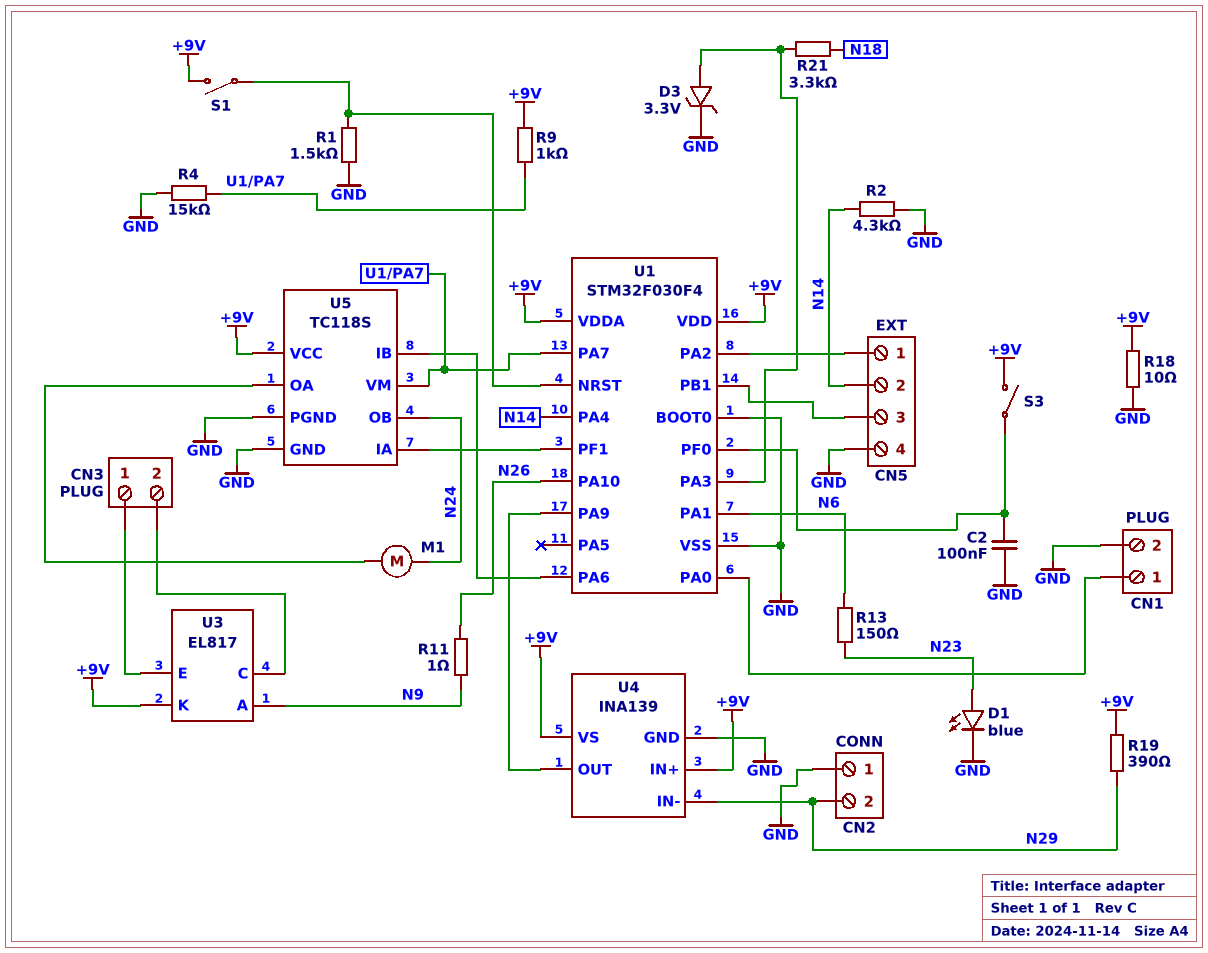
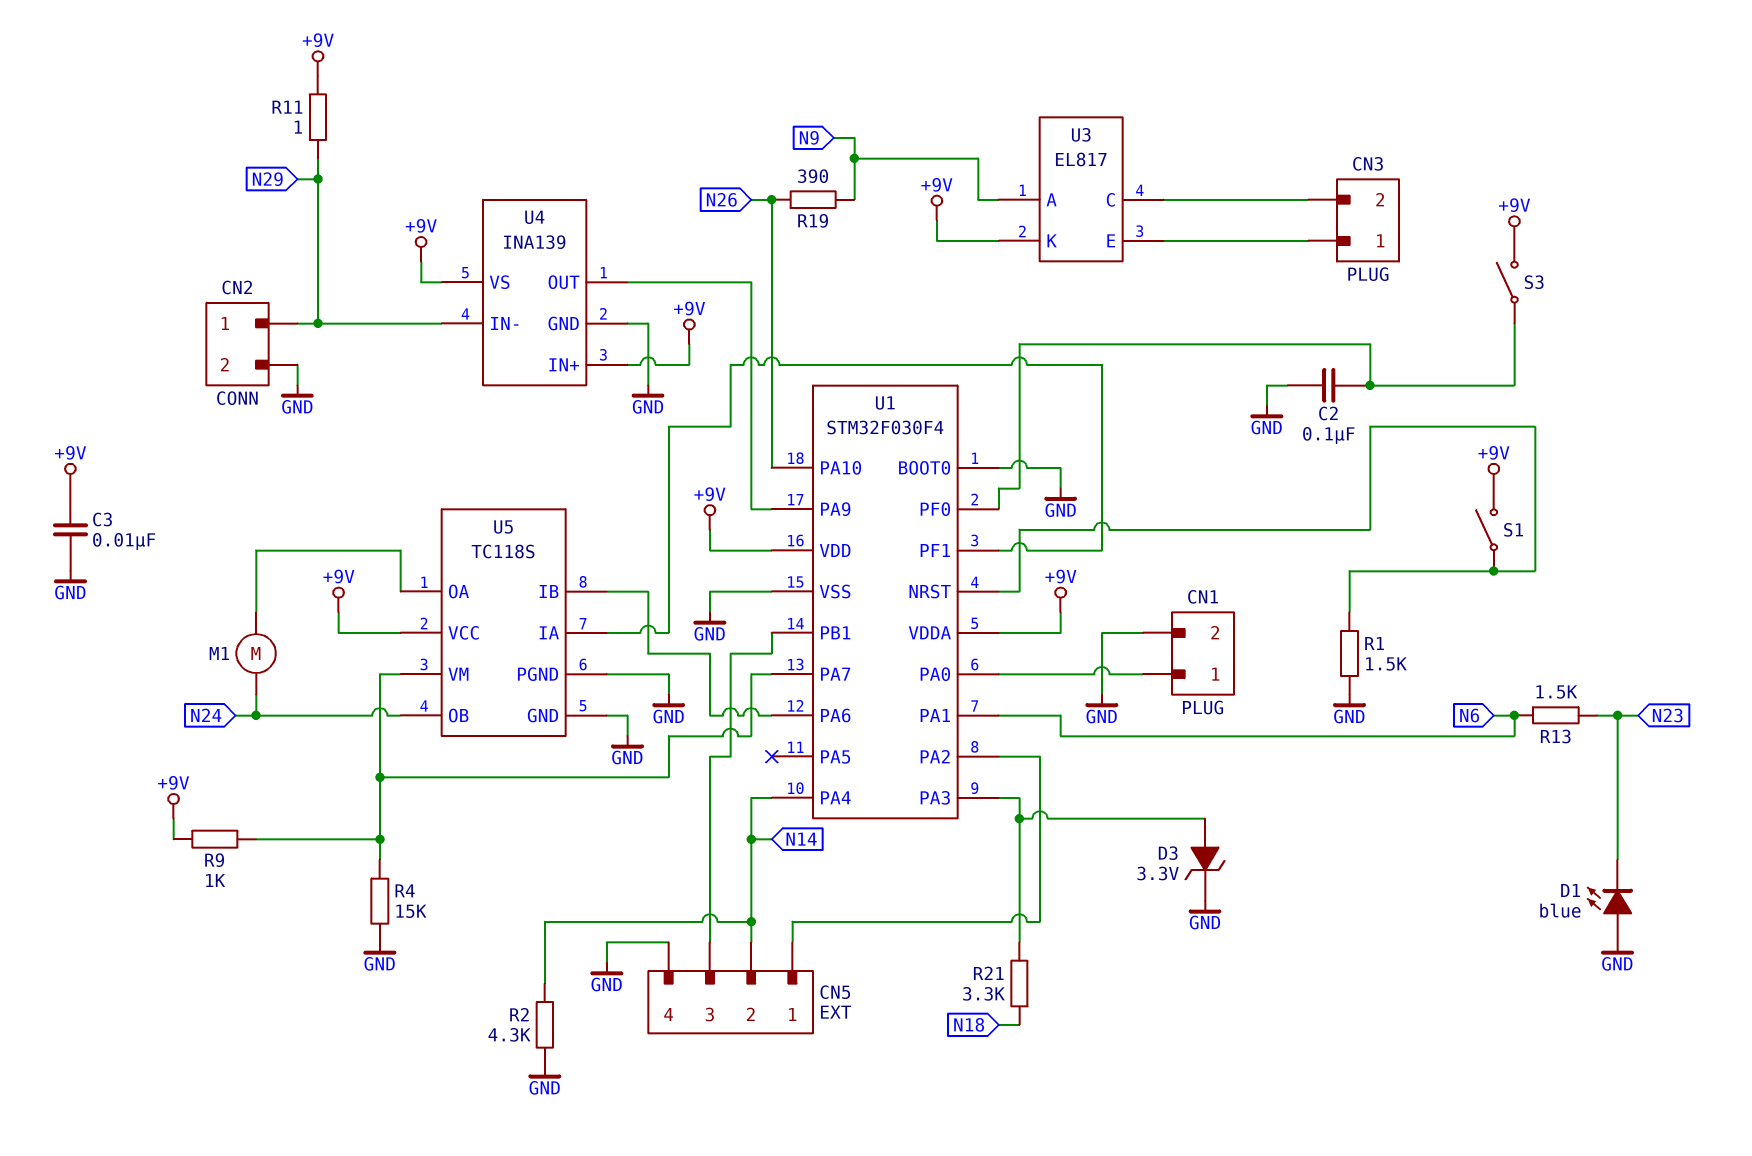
C3: none -> 10nF (+9V, GND)
CN2 pin 1: GND -> N29
CN2 pin 2: N29 -> GND
D1: LED blue (A N23, K GND) -> LED blue (A GND, K N23)
R11: 1 (N9, N26) -> 1 (+9V, N29)
R13: 150 (N6, N23) -> 1.5k (N6, N23)
R18: 10 (+9V, GND) -> none
R19: 390 (+9V, N29) -> 390 (N9, N26)

